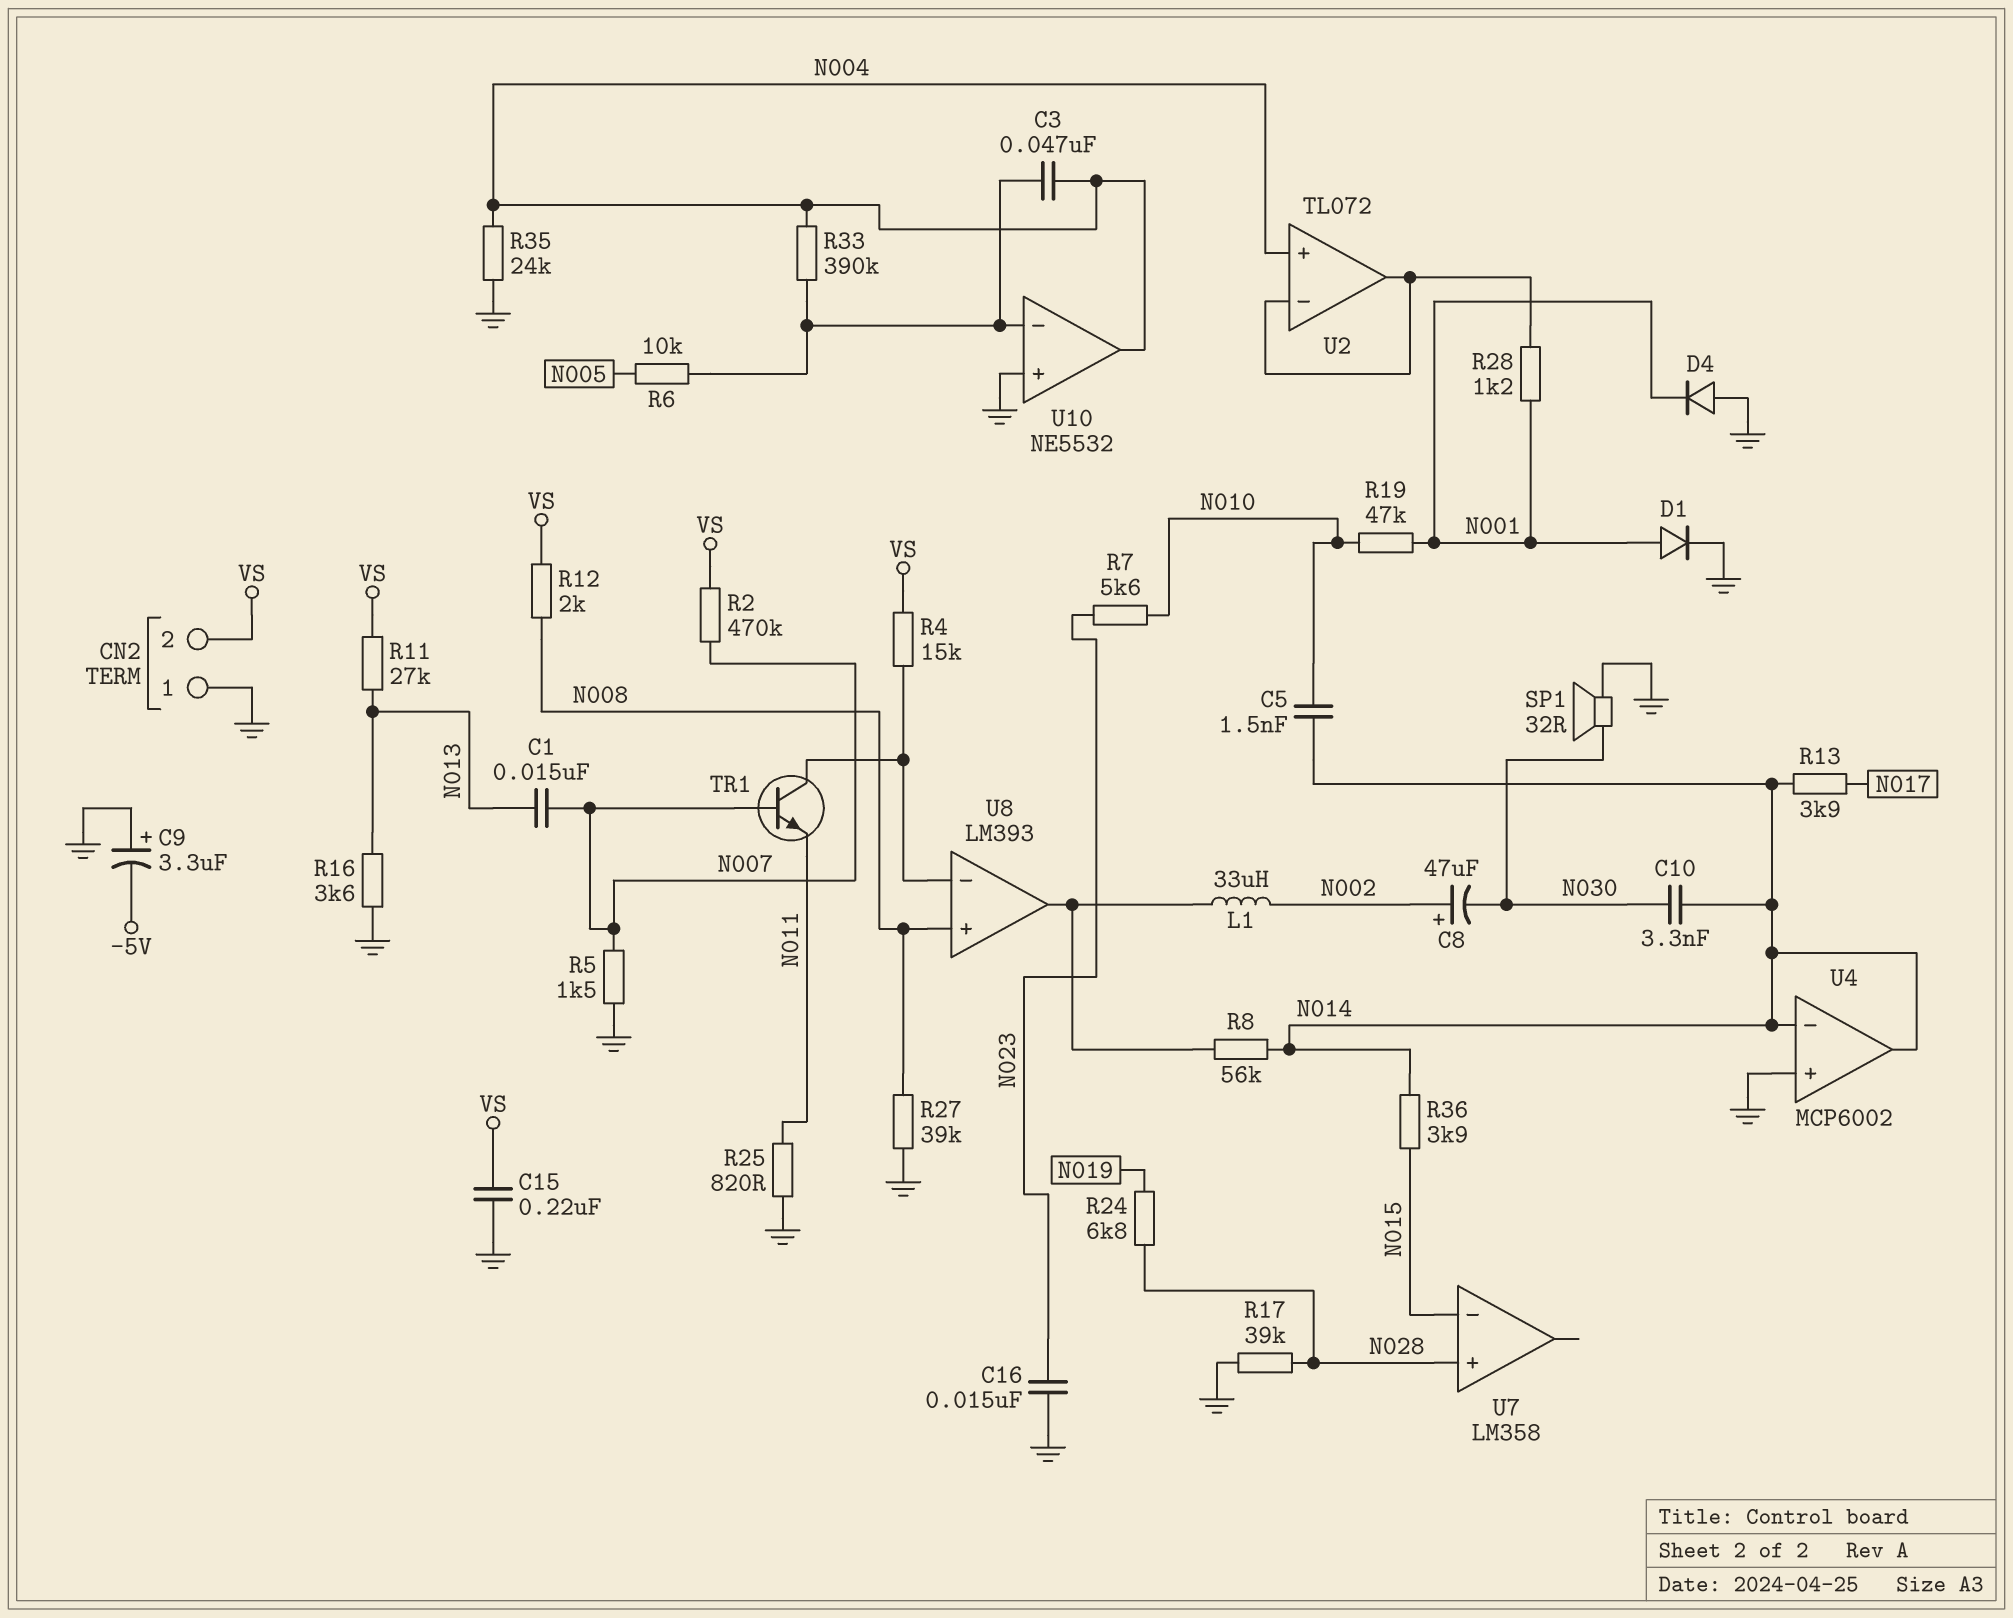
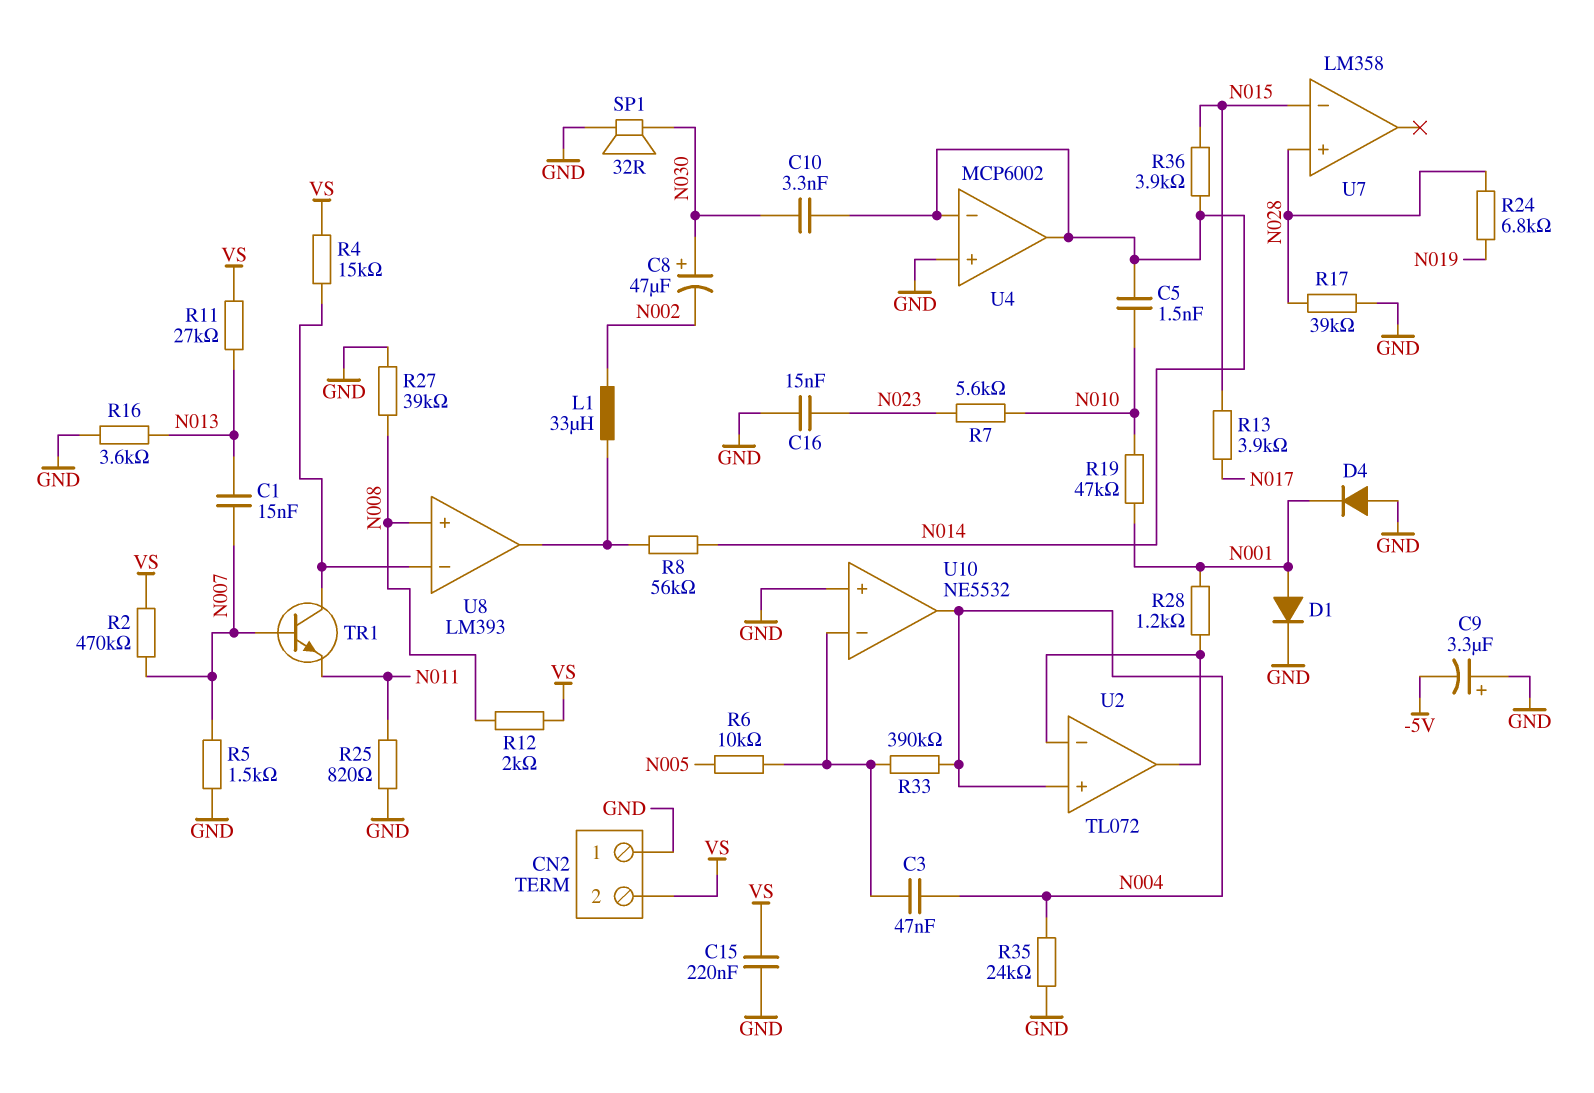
C8: 47uF (plus N002, minus N030) -> 47uF (plus N030, minus N002)
R13: 3.9k (N014, N017) -> 3.9k (N015, N017)

